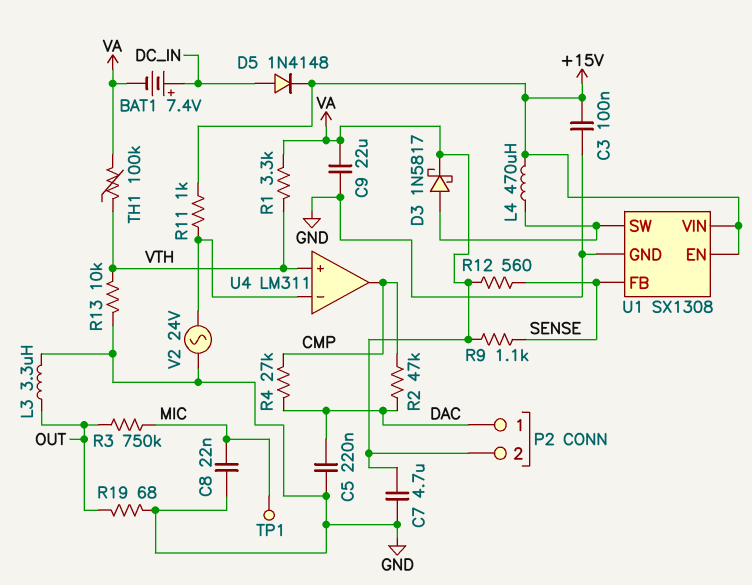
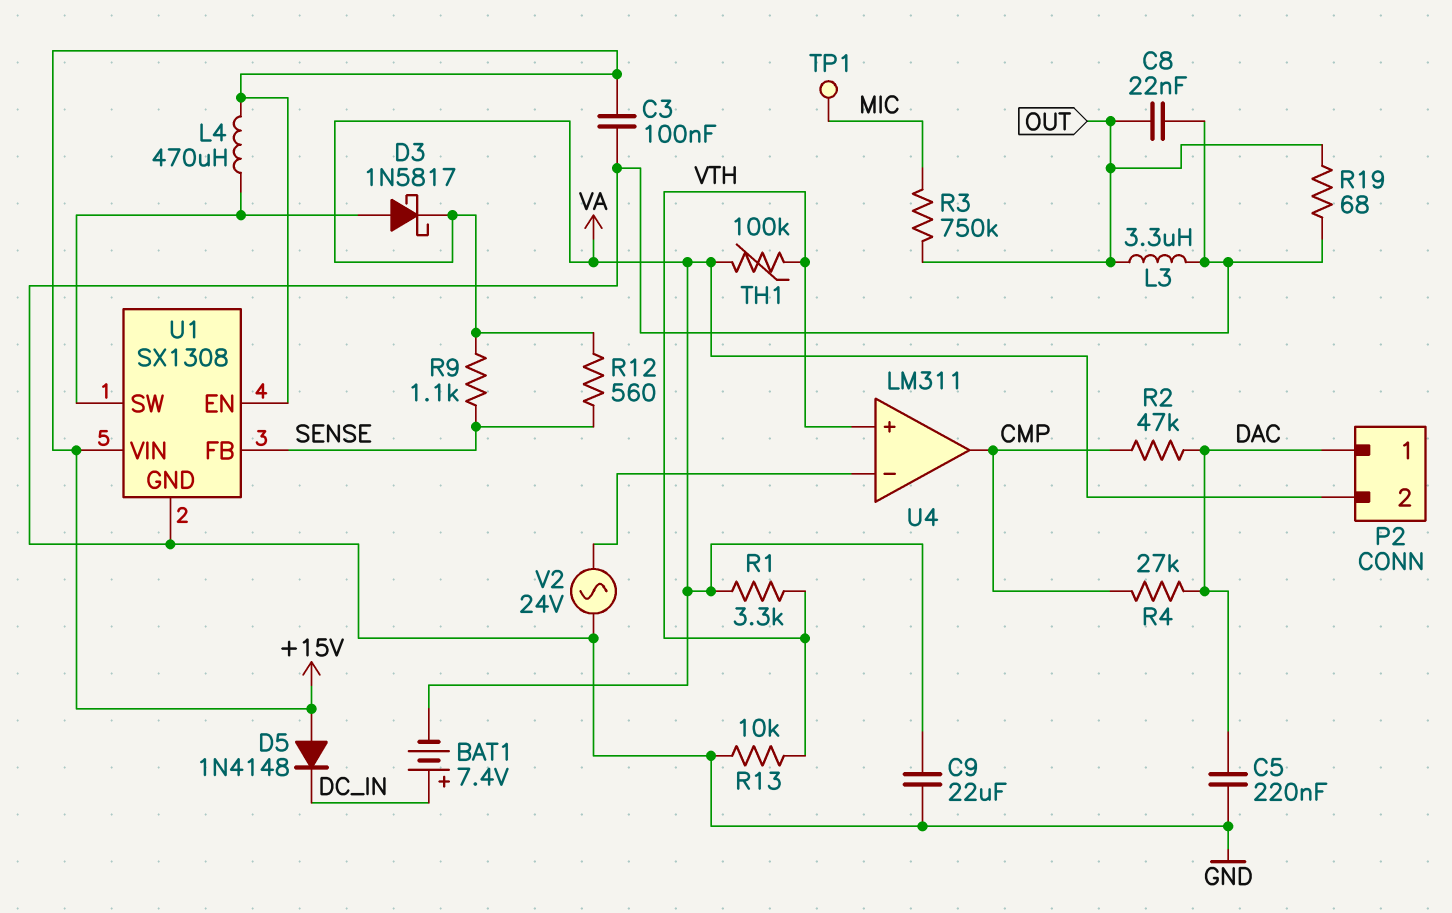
C7: 4.7uF (GND, VA) -> none
C8: 22nF (GND, MIC) -> 22nF (GND, OUT)
D5: diode 1N4148 (A DC_IN, K +15V) -> diode 1N4148 (A +15V, K DC_IN)
R11: 1k (+15V, U4/in-) -> none

